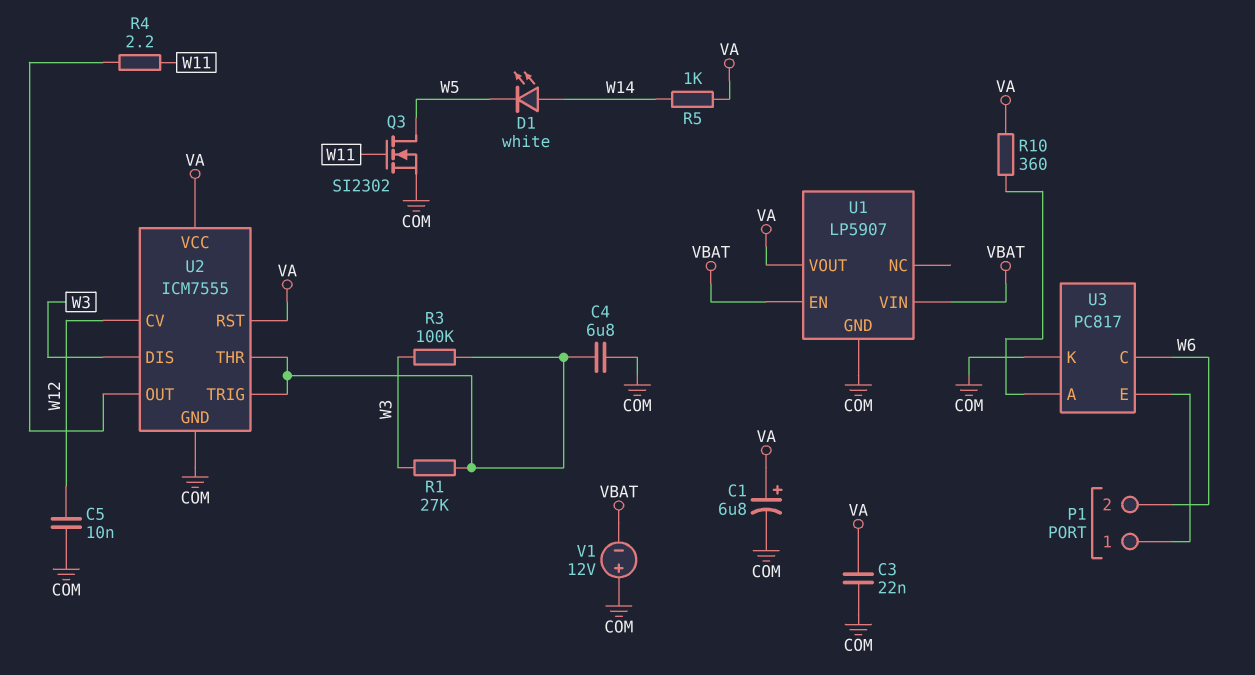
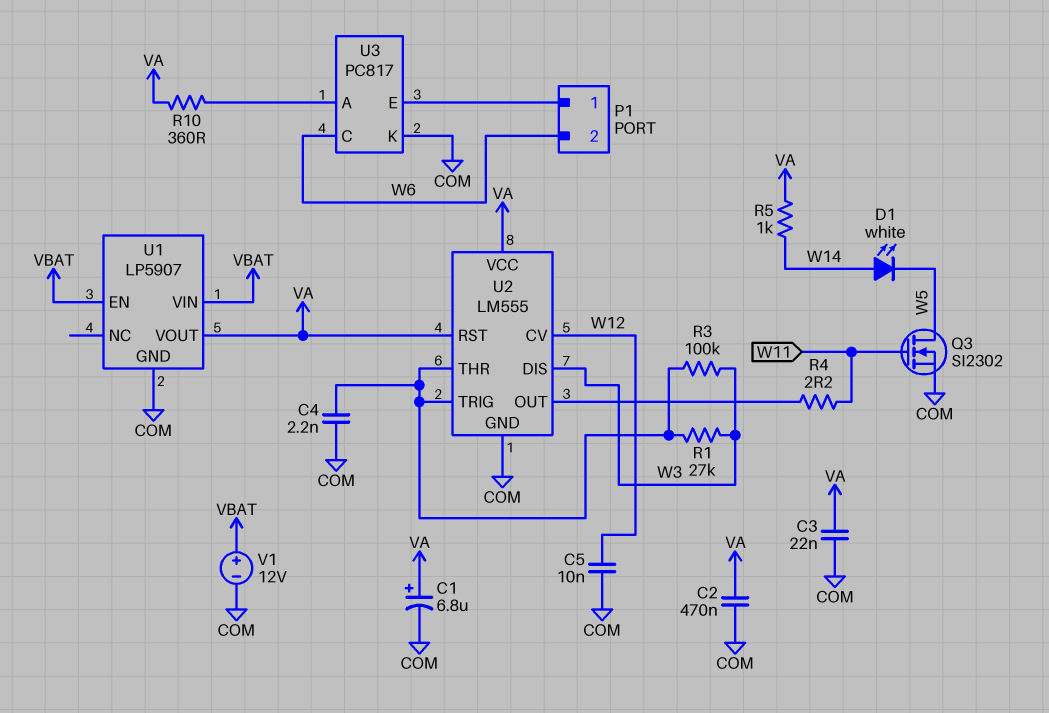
C2: none -> 470nF (COM, VA)
C4: 6.8uF (COM, U2/THR) -> 2.2nF (COM, U2/THR)
U2: ICM7555 -> LM555
V1: 12V (plus COM, minus VBAT) -> 12V (plus VBAT, minus COM)

